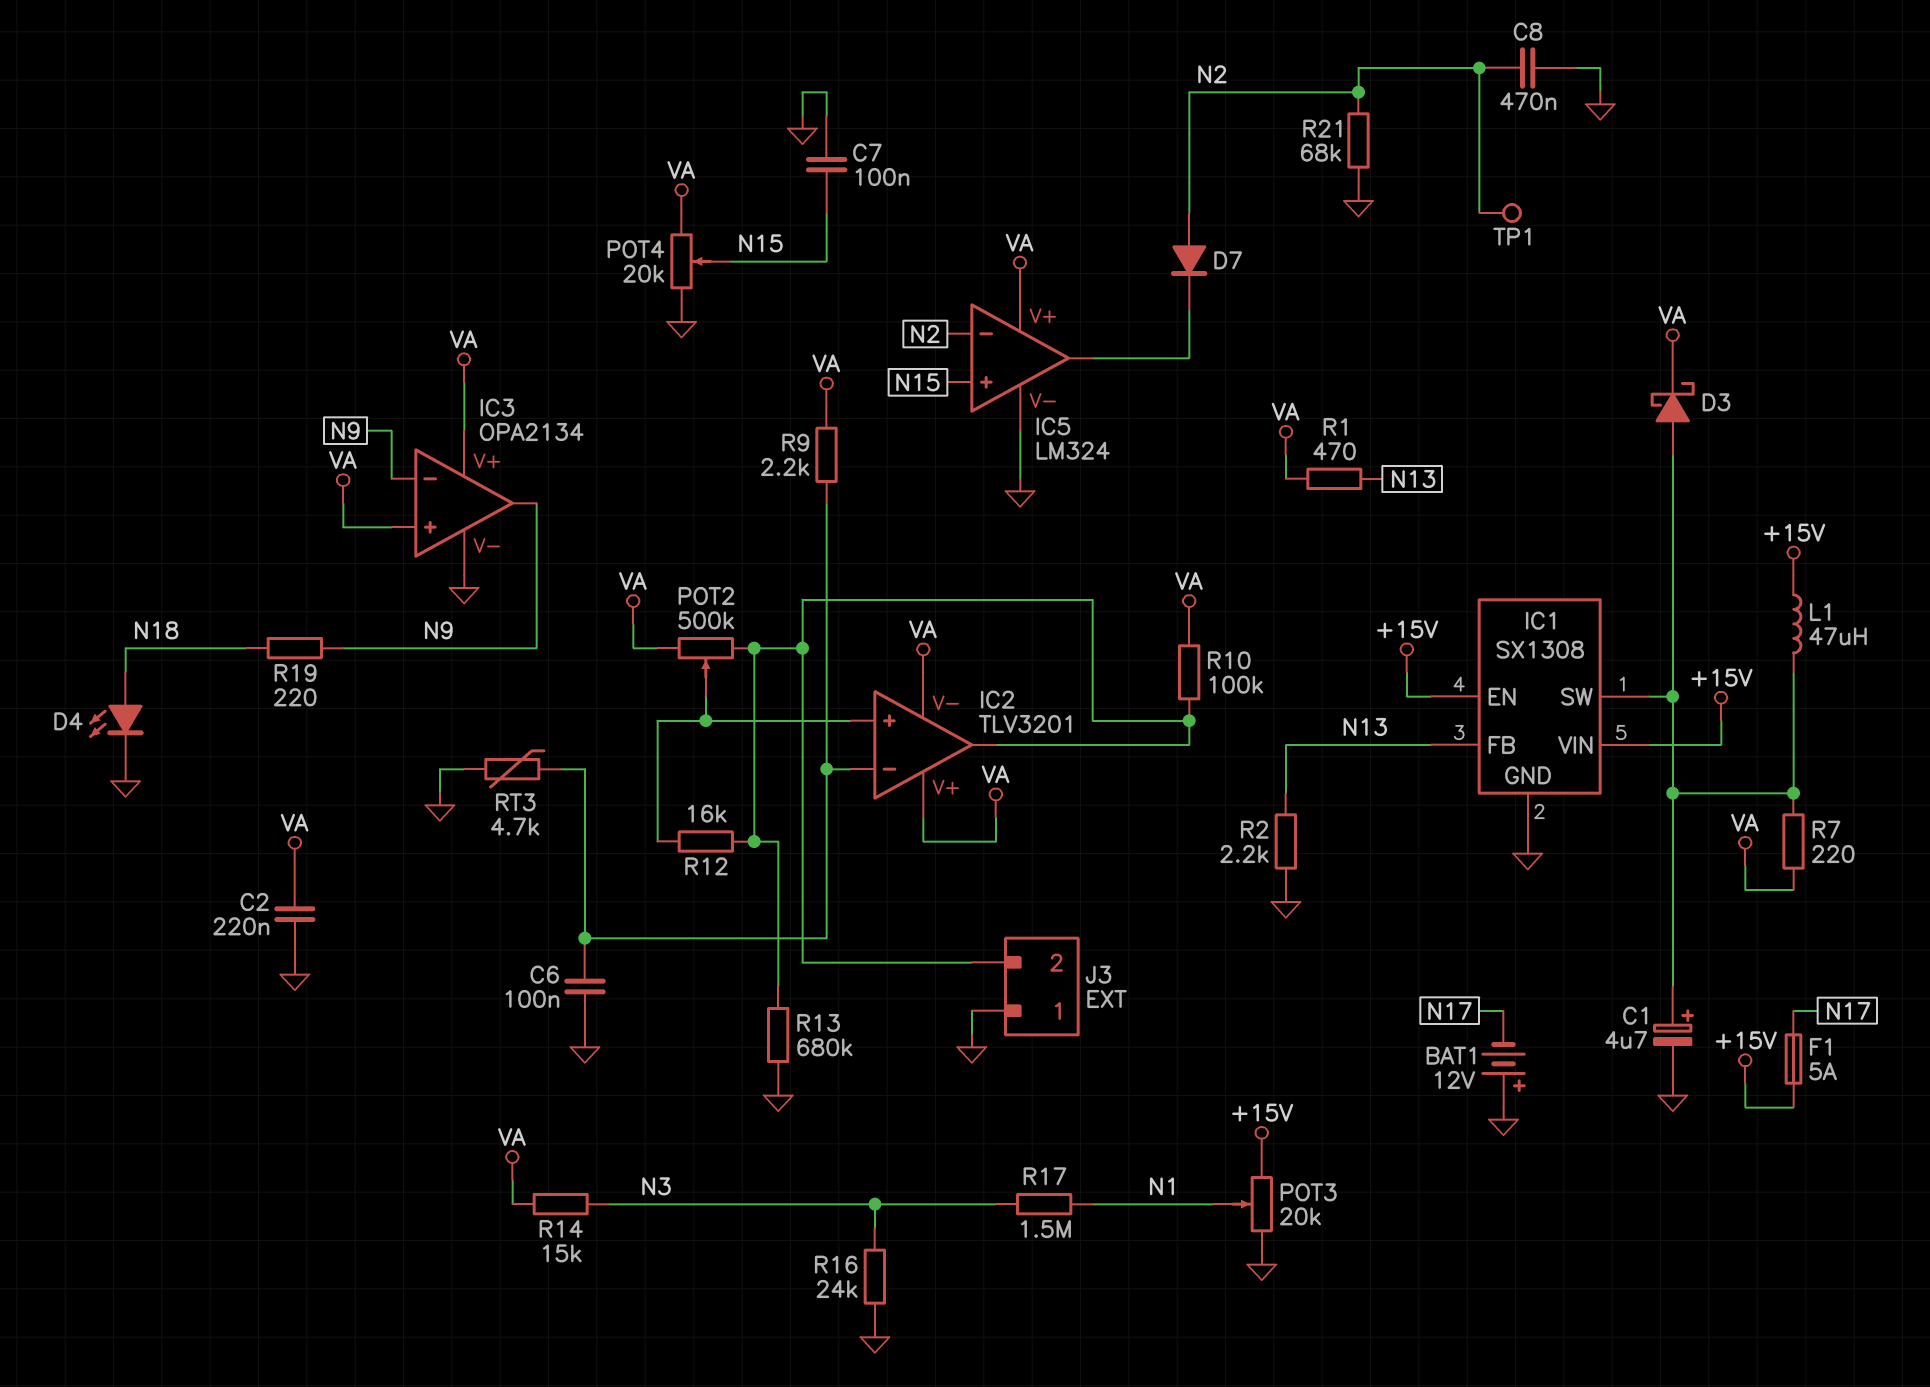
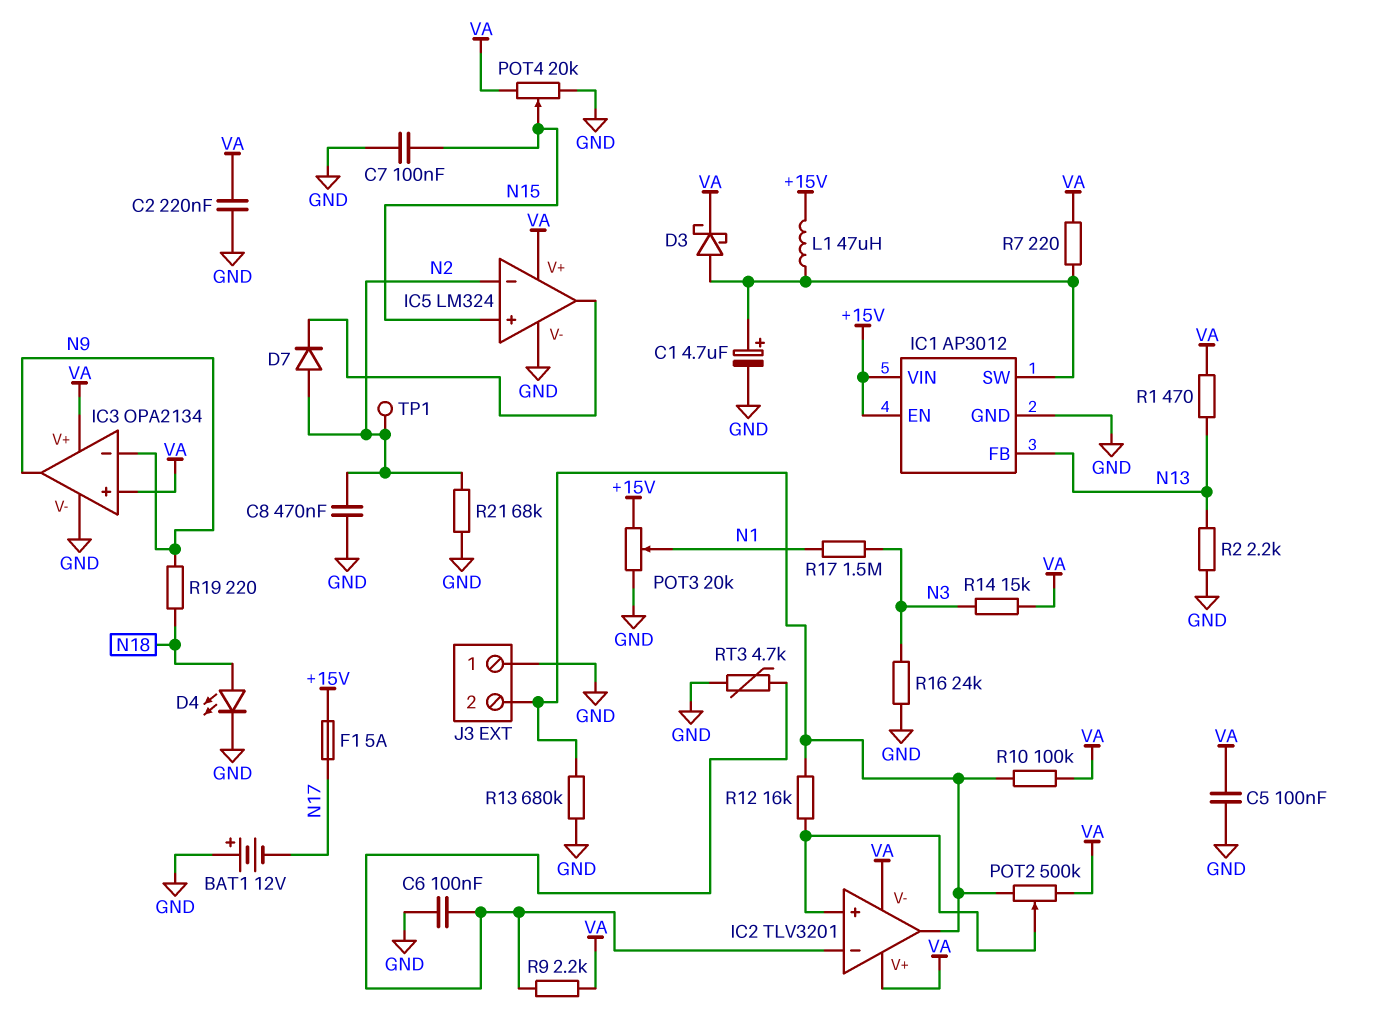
C5: none -> 100nF (GND, VA)
IC1: SX1308 -> AP3012

